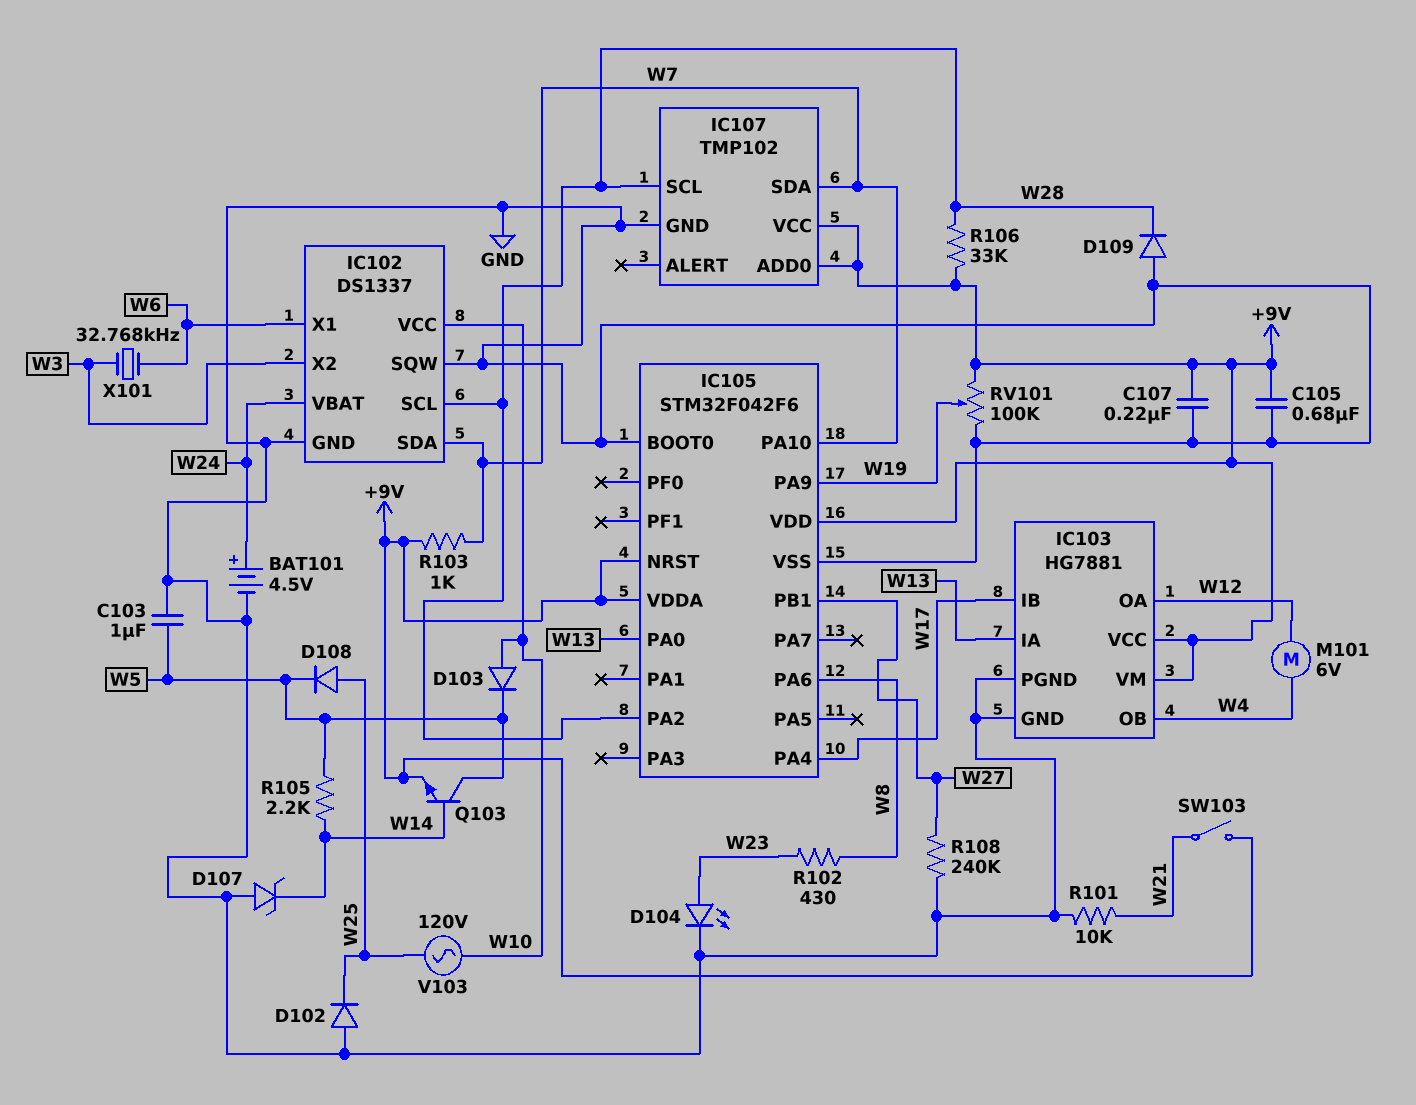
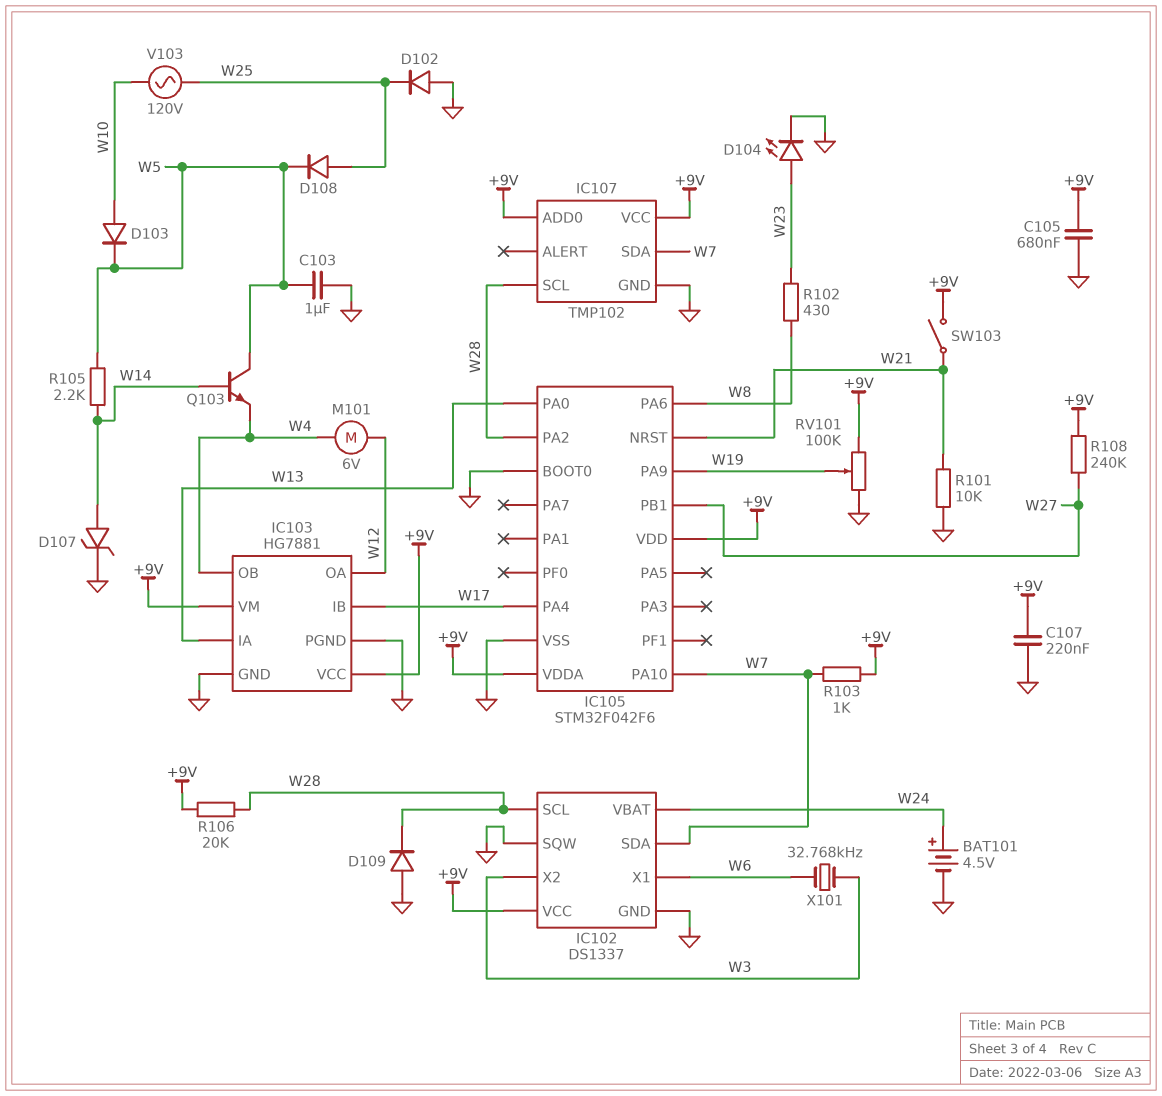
D107: zener (A GND, K W14) -> zener (A W14, K GND)
IC102 pin VCC: W10 -> +9V
IC105 pin NRST: +9V -> W21
Q103: NPN (B W14, C W5, E +9V) -> NPN (B W14, C W5, E W4)
R106: 33k (+9V, W28) -> 20k (+9V, W28)
R108: 240k (GND, W27) -> 240k (+9V, W27)

